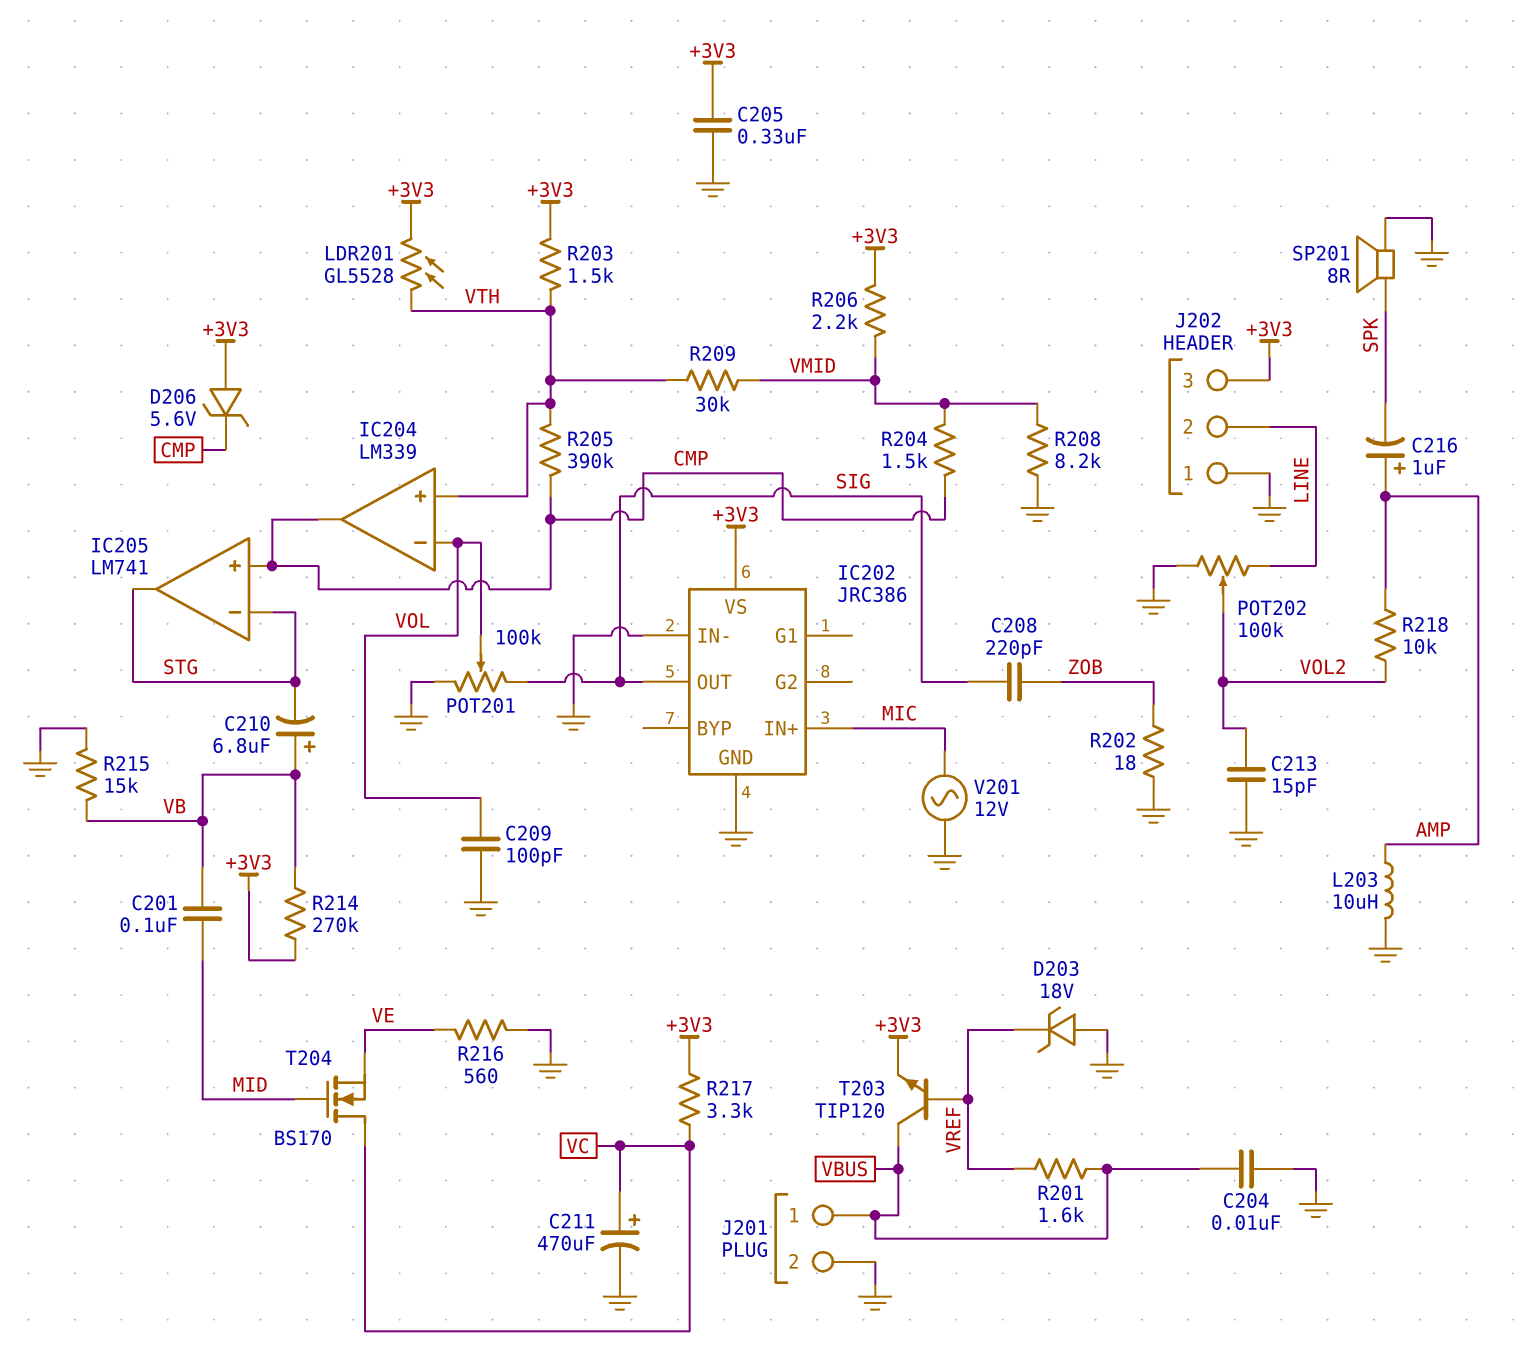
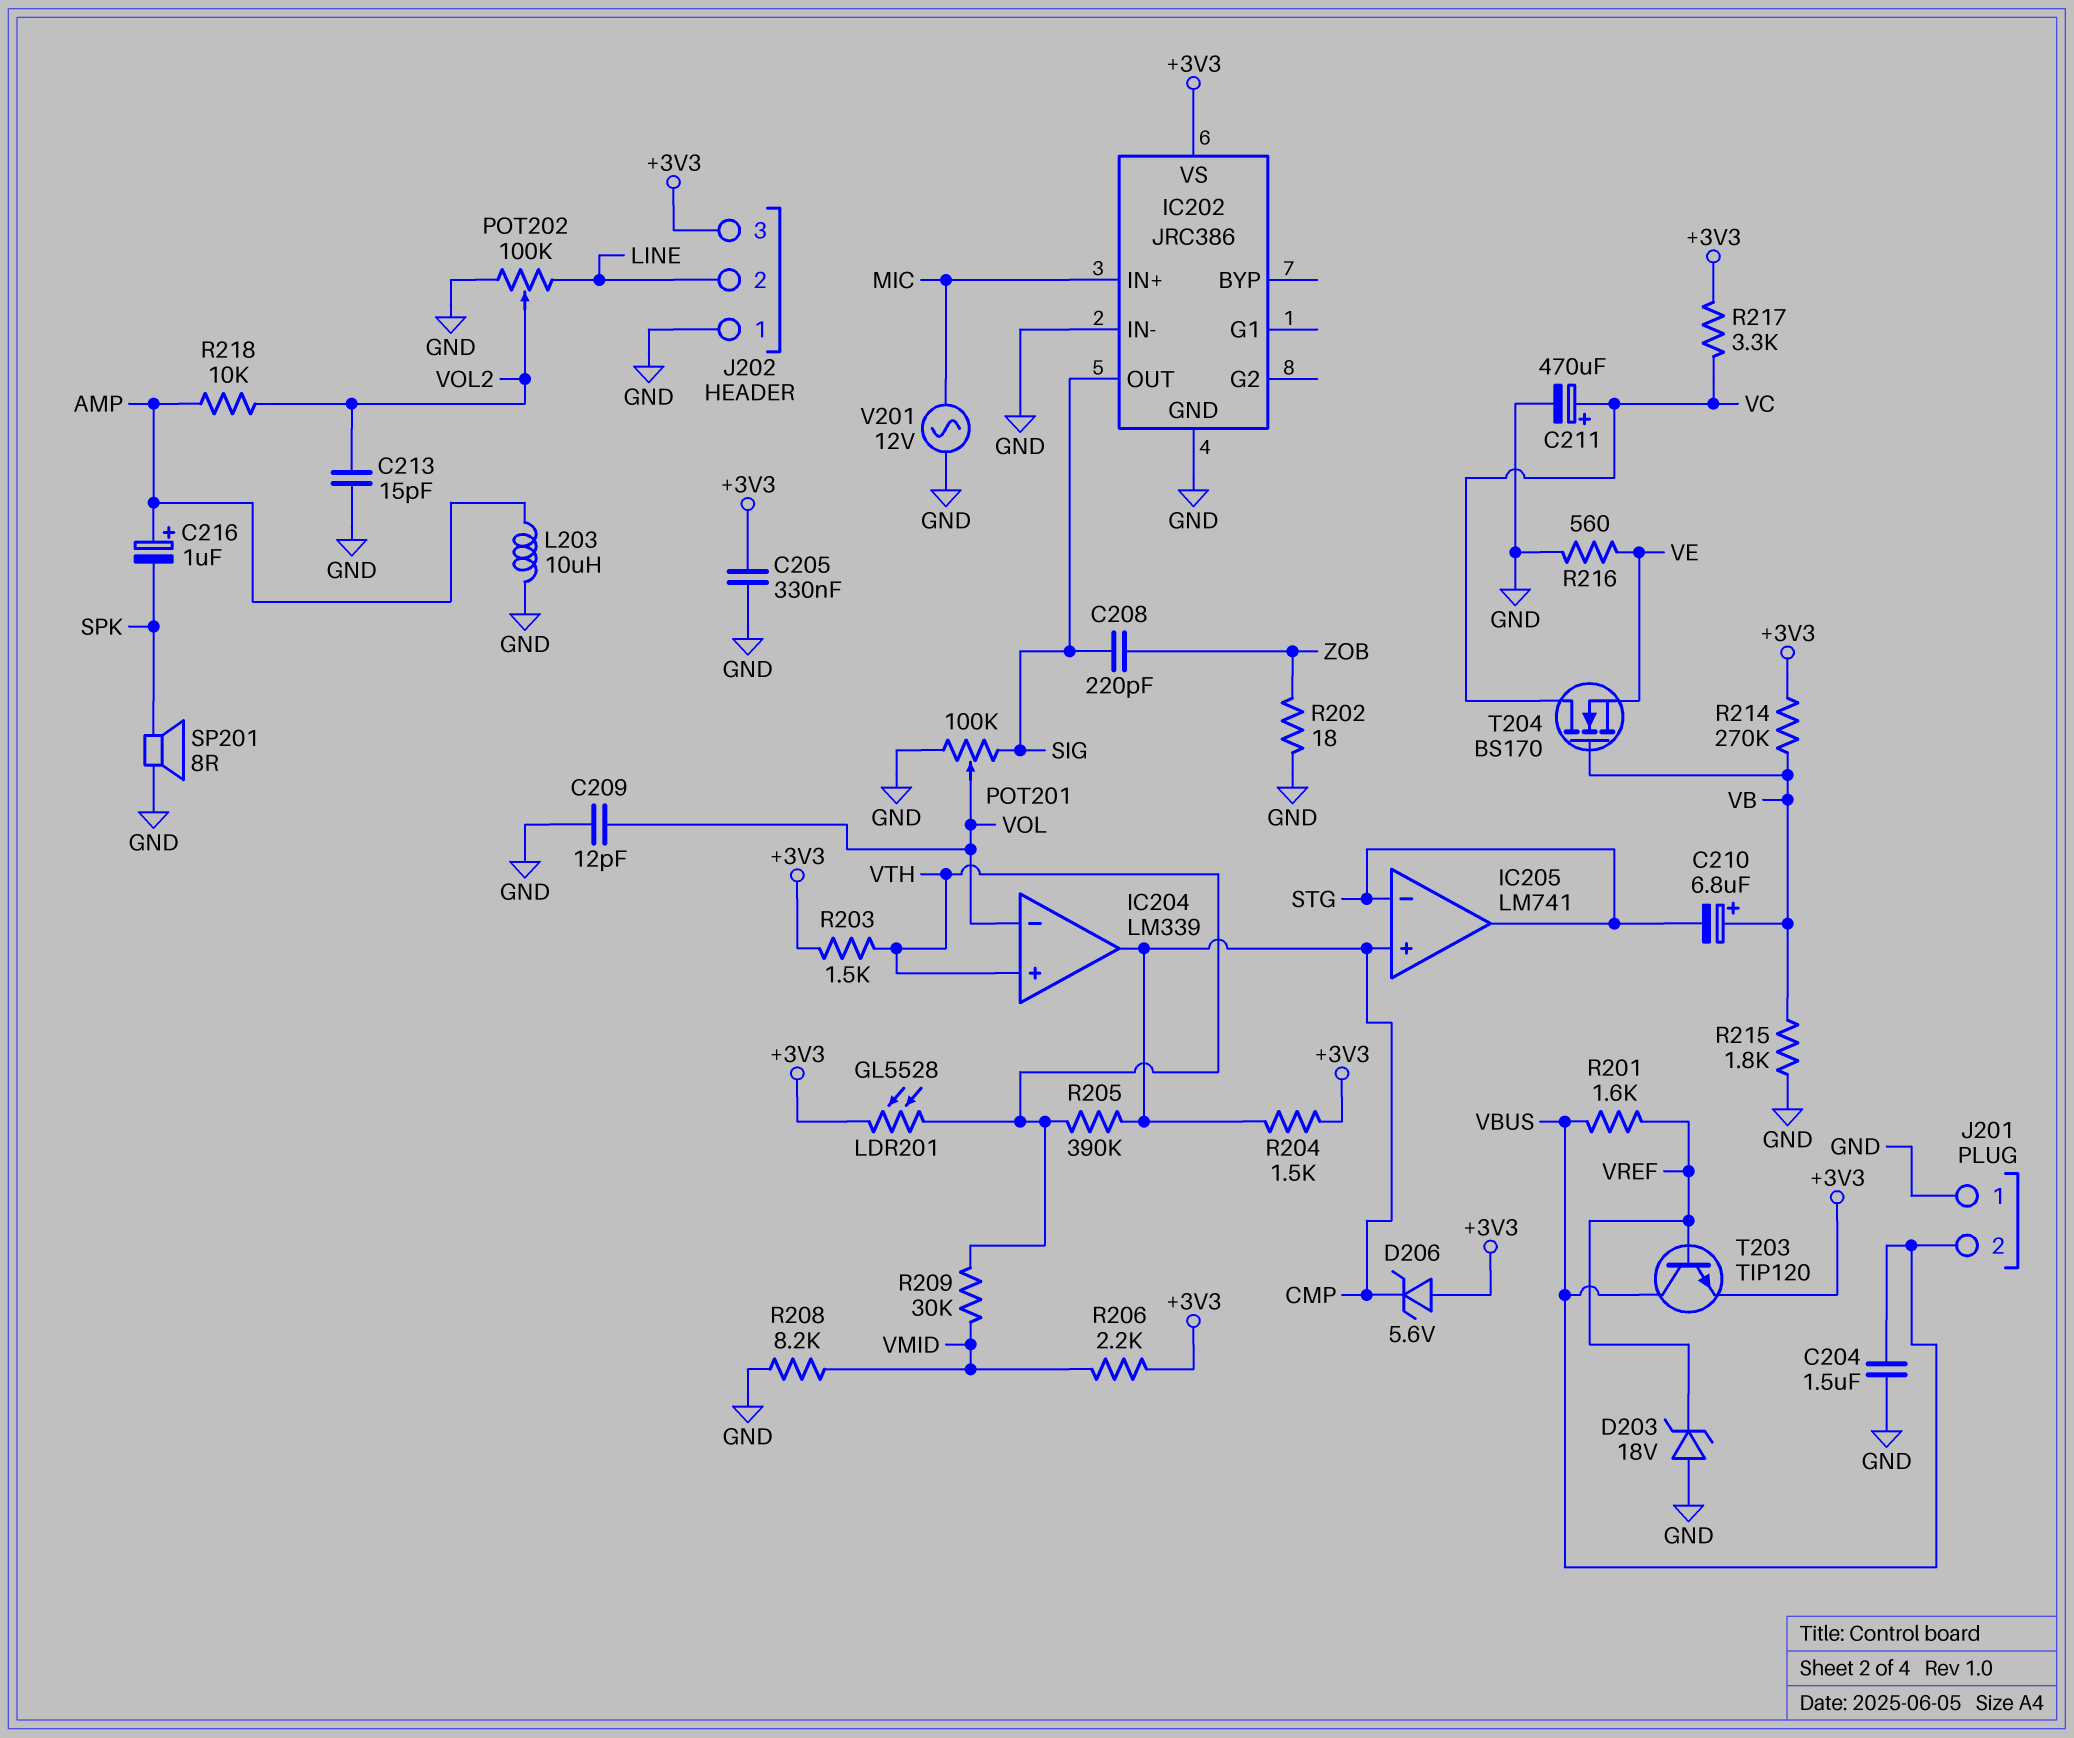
C201: 100nF (MID, VB) -> none
C204: 10nF (GND, VBUS) -> 1.5uF (GND, VBUS)
C209: 100pF (GND, VOL) -> 12pF (GND, VOL)
J201 pin 1: VBUS -> GND
J201 pin 2: GND -> VBUS
R204: 1.5k (CMP, VMID) -> 1.5k (+3V3, CMP)
R215: 15k (GND, VB) -> 1.8k (GND, VB)
T204: NMOS BS170 (G MID, D VC, S VE) -> NMOS BS170 (G VB, D VC, S VE)

